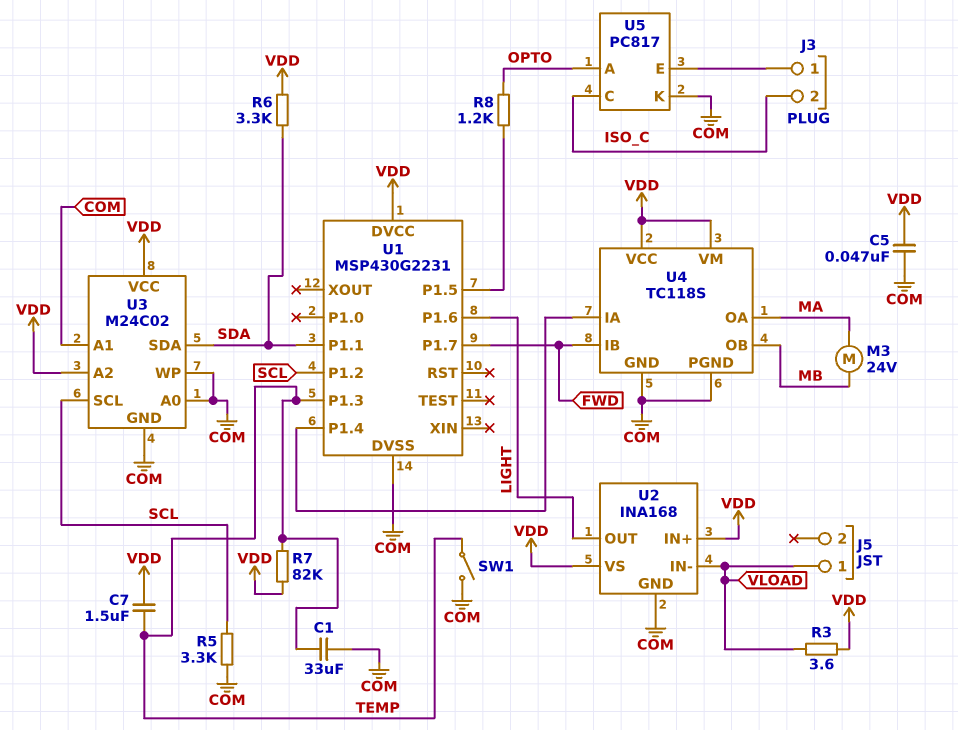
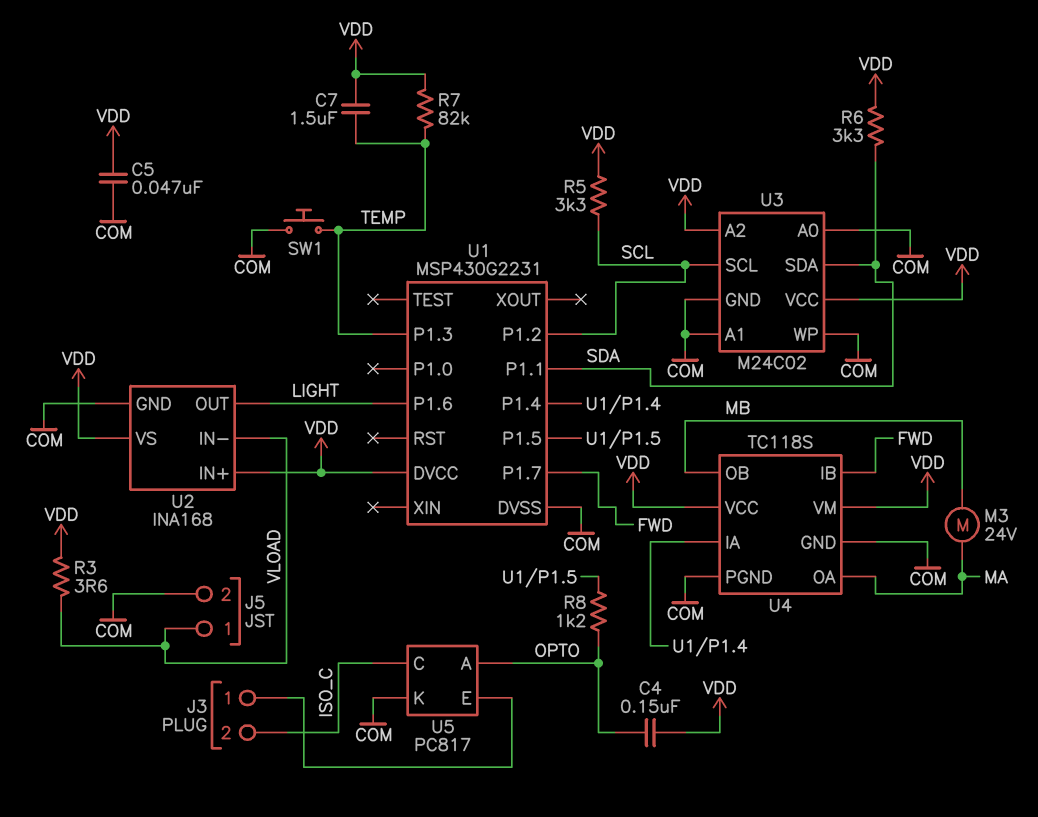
C1: 33uF (COM, TEMP) -> none
C4: none -> 150nF (OPTO, VDD)
J5 pin 2: none -> COM
R5: 3.3k (COM, SCL) -> 3.3k (SCL, VDD)
SW1: switch (COM, TEMP) -> button (COM, TEMP)

